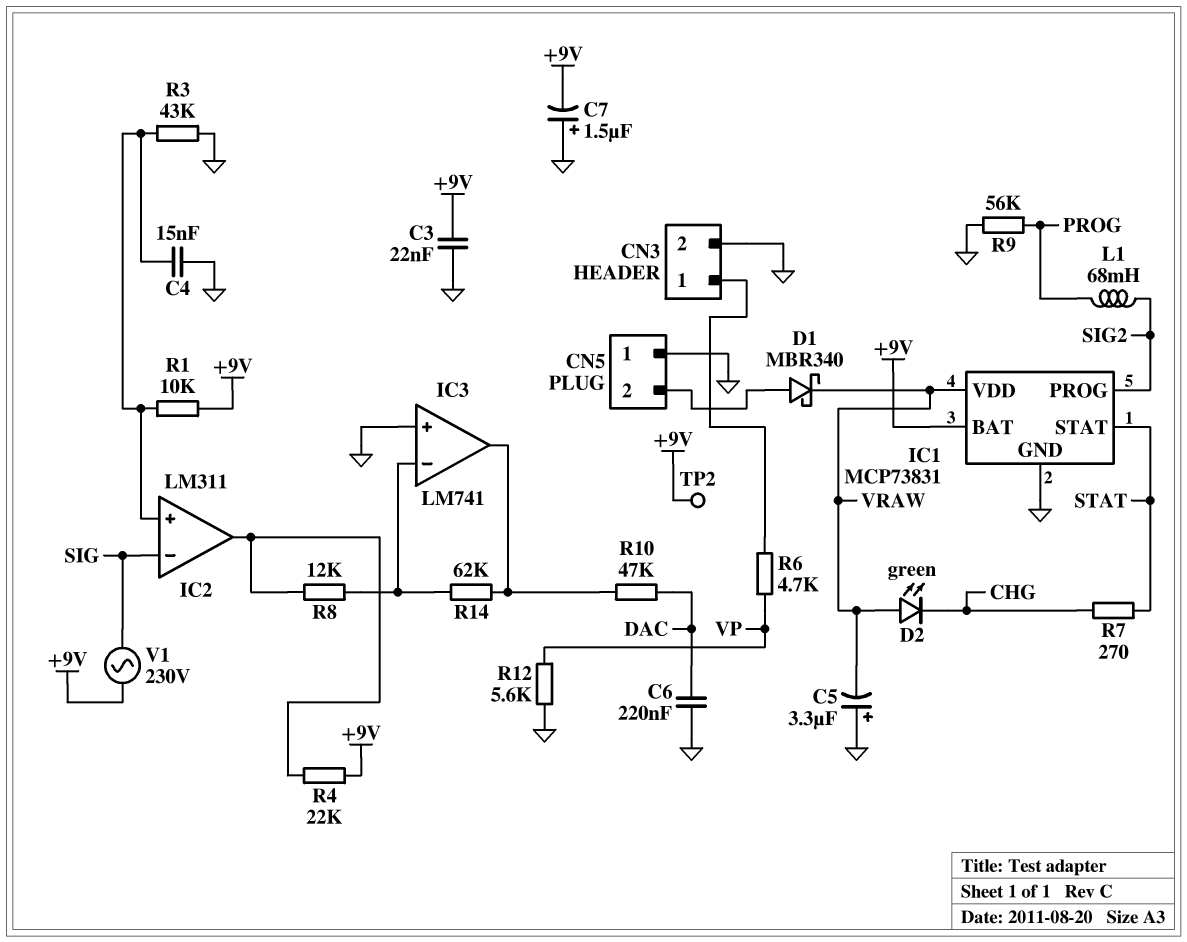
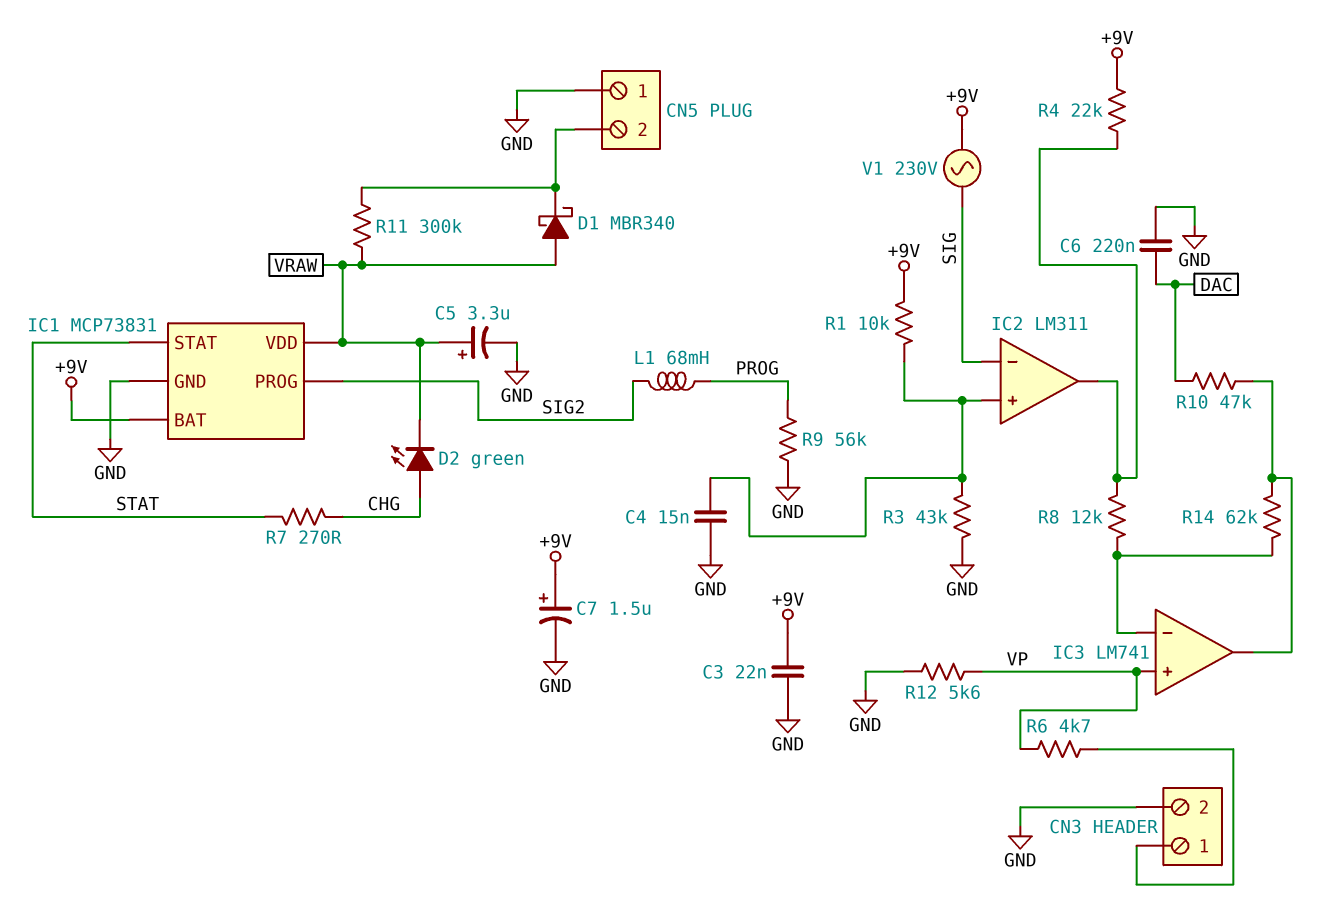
C5: 3.3uF (plus GND, minus VRAW) -> 3.3uF (plus VRAW, minus GND)
C7: 1.5uF (plus GND, minus +9V) -> 1.5uF (plus +9V, minus GND)
D1: schottky MBR340 (A CN5/2, K VRAW) -> schottky MBR340 (A VRAW, K CN5/2)
D2: LED green (A VRAW, K CHG) -> LED green (A CHG, K VRAW)
IC3 pin in+: GND -> VP
R11: none -> 300k (CN5/2, VRAW)
TP2: test point (+9V) -> none

